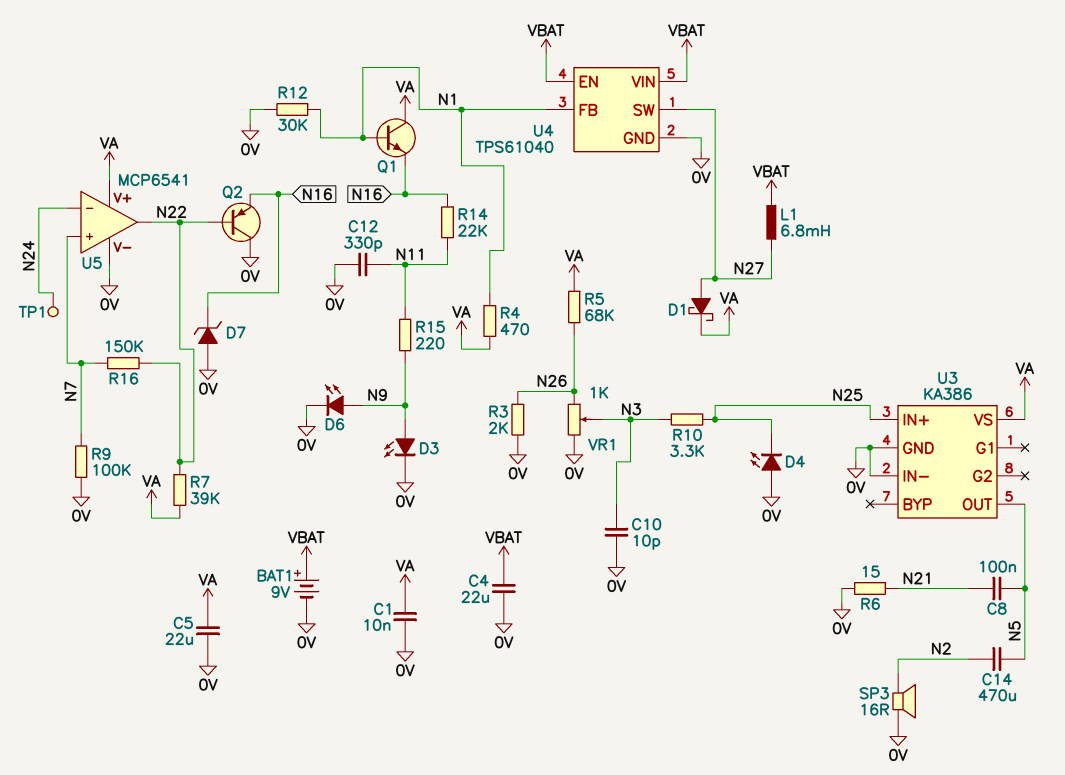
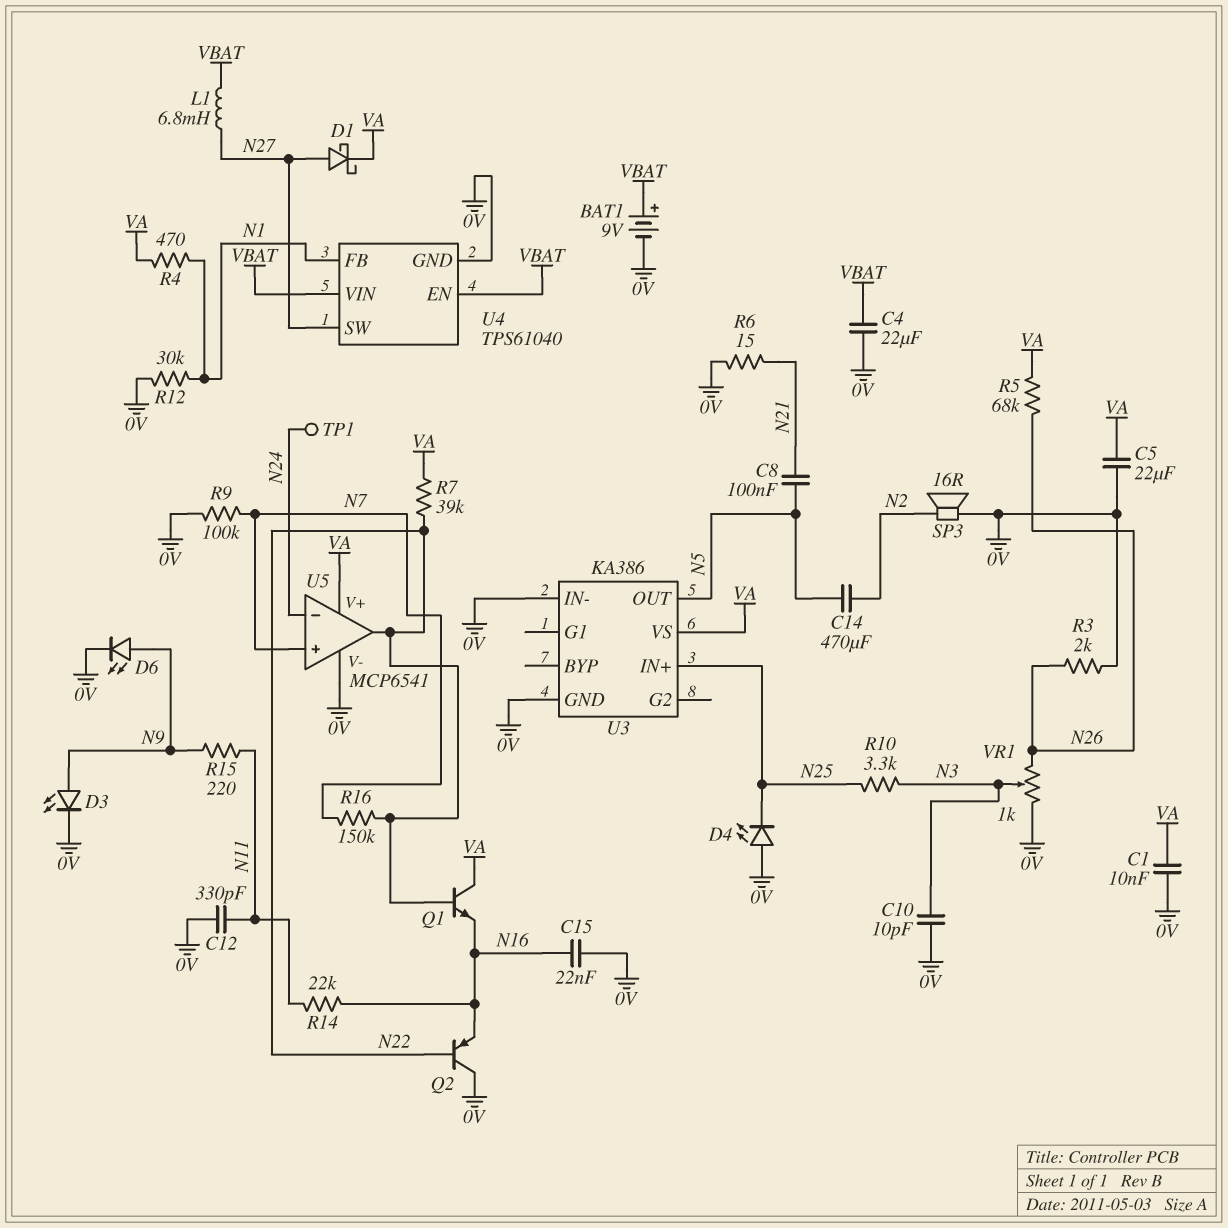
C15: none -> 22nF (0V, N16)
D7: zener (A 0V, K N16) -> none
Q1: NPN (B N1, C VA, E N16) -> NPN (B N22, C VA, E N16)

